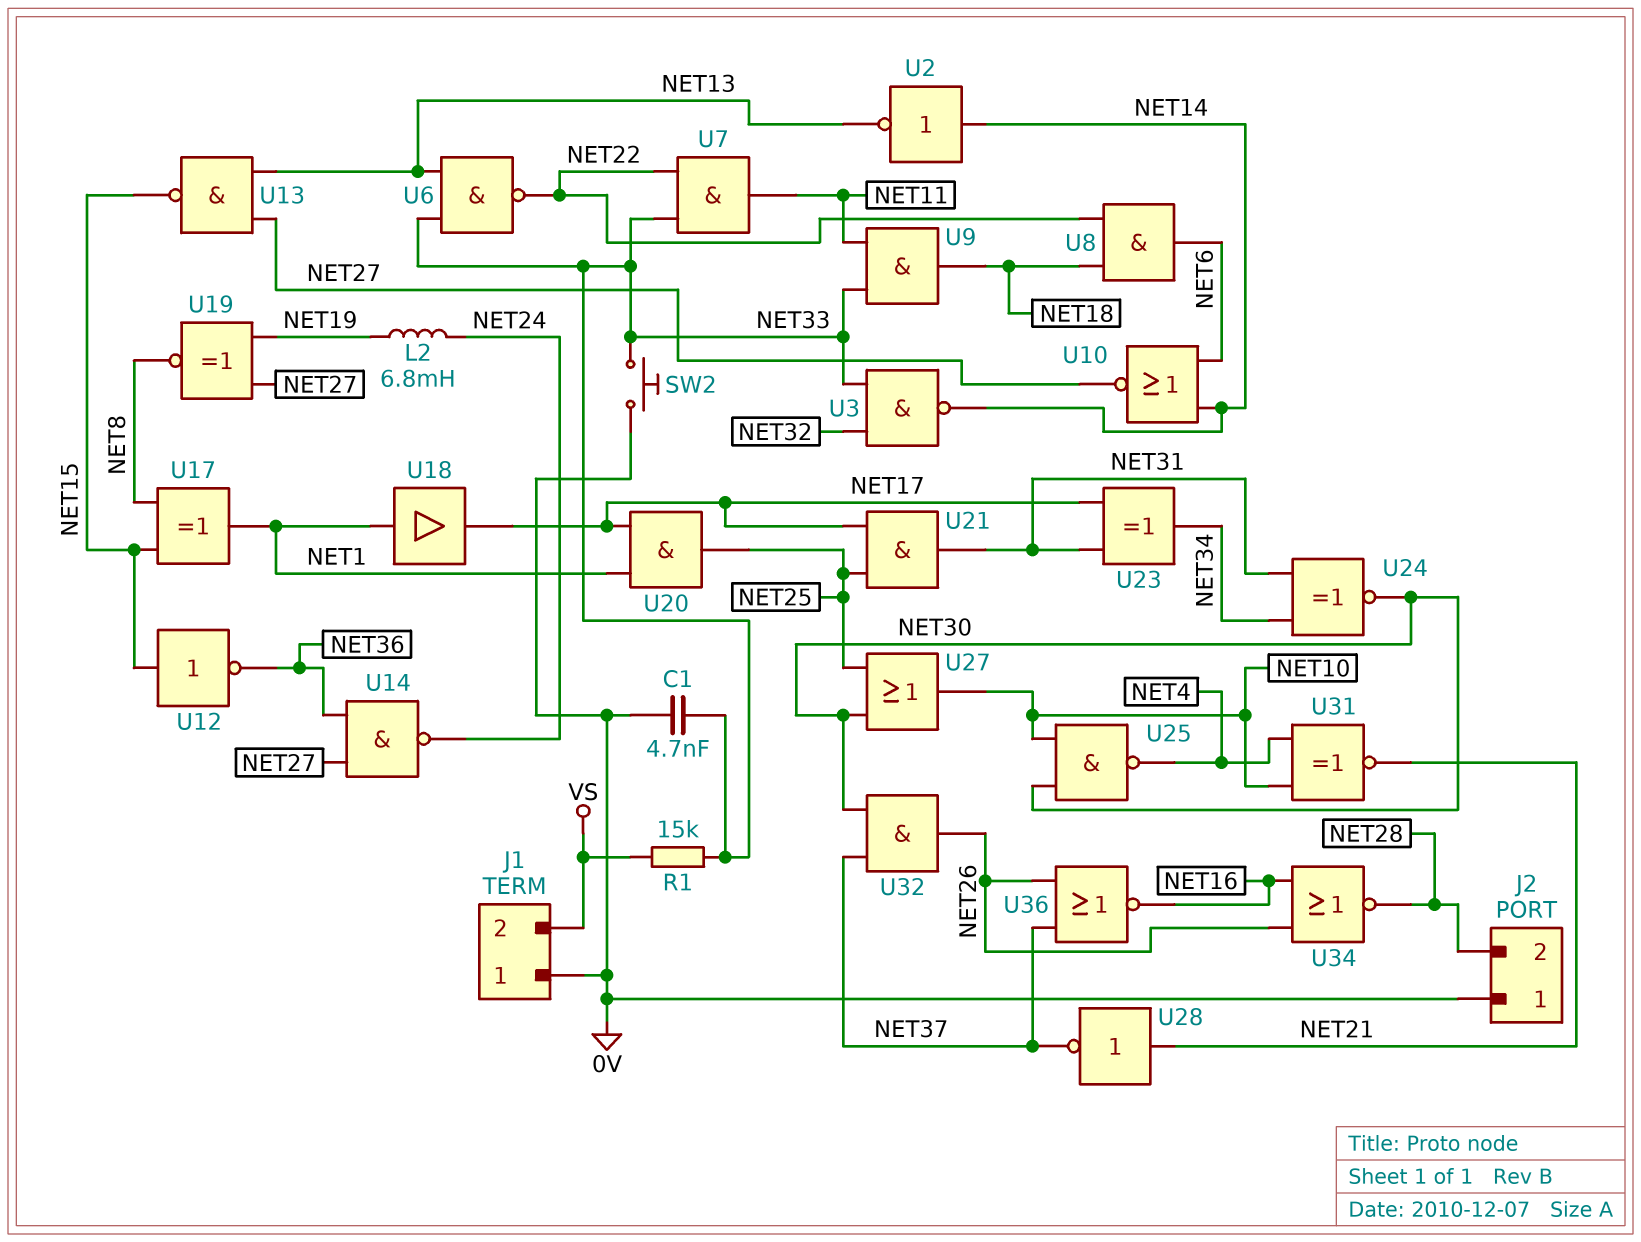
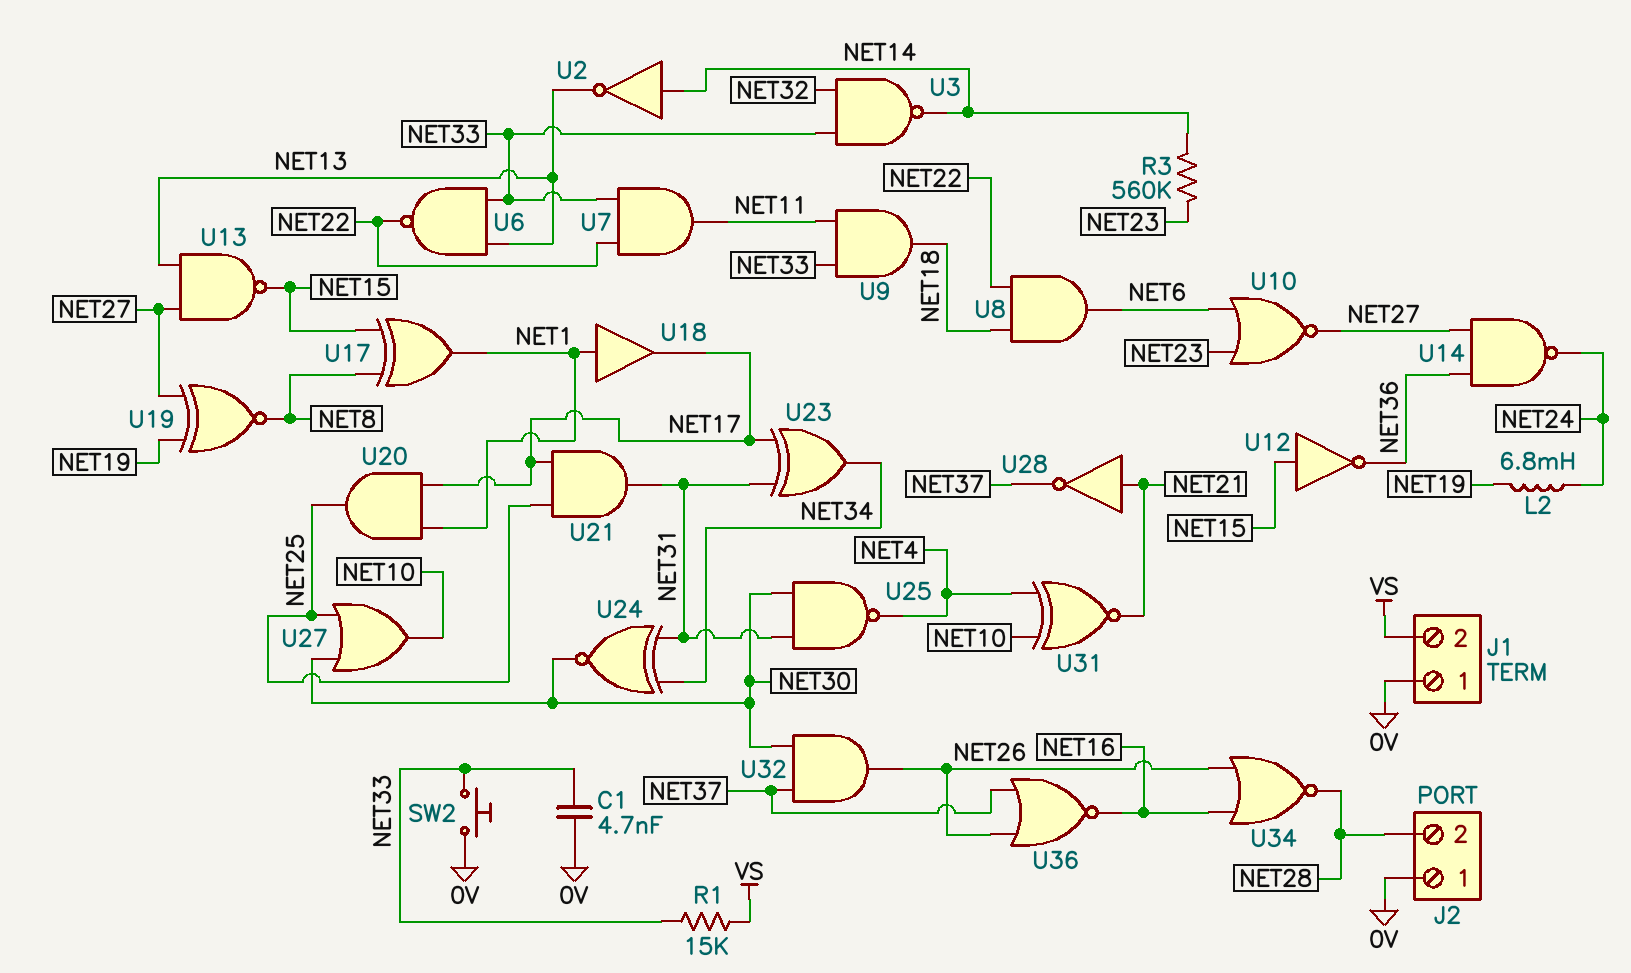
R3: none -> 560k (NET14, NET23)
U10: NOR (in NET6, in NET14, out NET27) -> NOR (in NET6, in NET23, out NET27)
U25: NAND (in NET10, in NET30, out NET4) -> NAND (in NET30, in NET31, out NET4)

